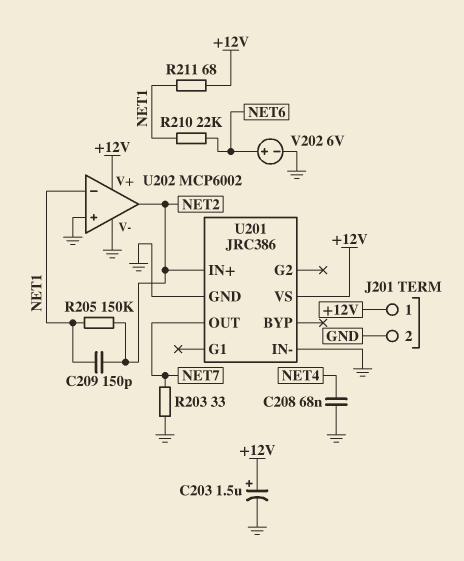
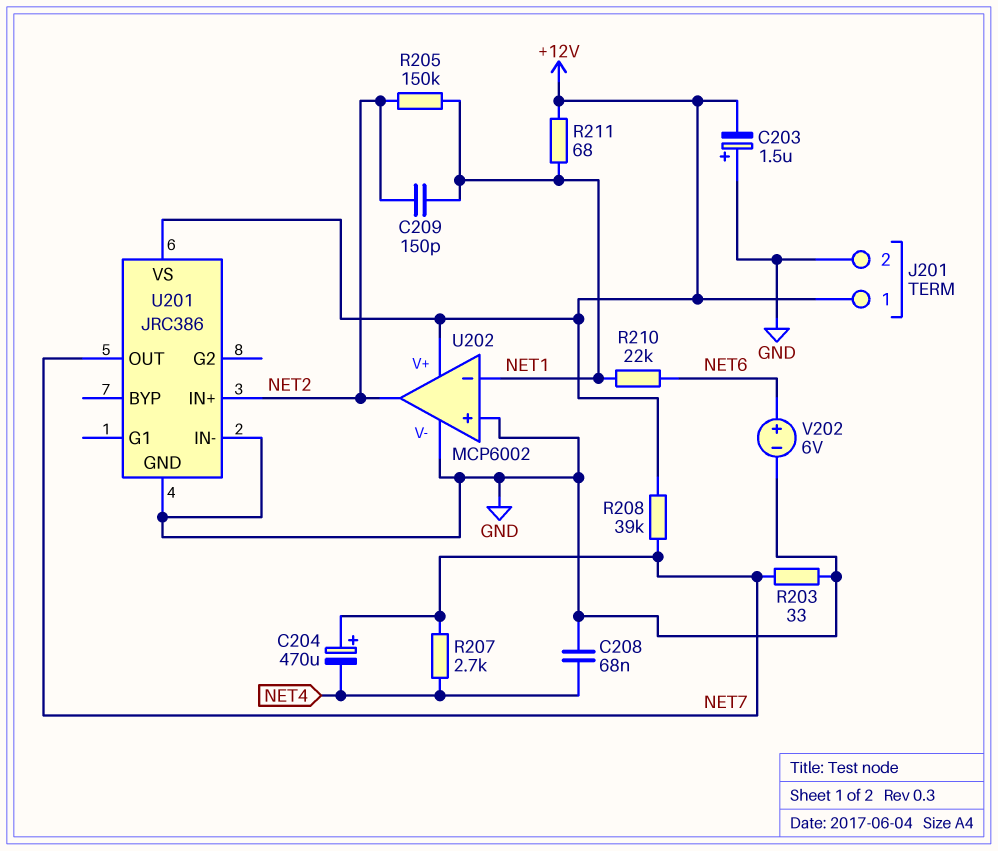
C203: 1.5uF (plus +12V, minus GND) -> 1.5uF (plus GND, minus +12V)
C204: none -> 470uF (plus NET7, minus NET4)
R207: none -> 2.7k (NET4, NET7)
R208: none -> 39k (+12V, NET7)

